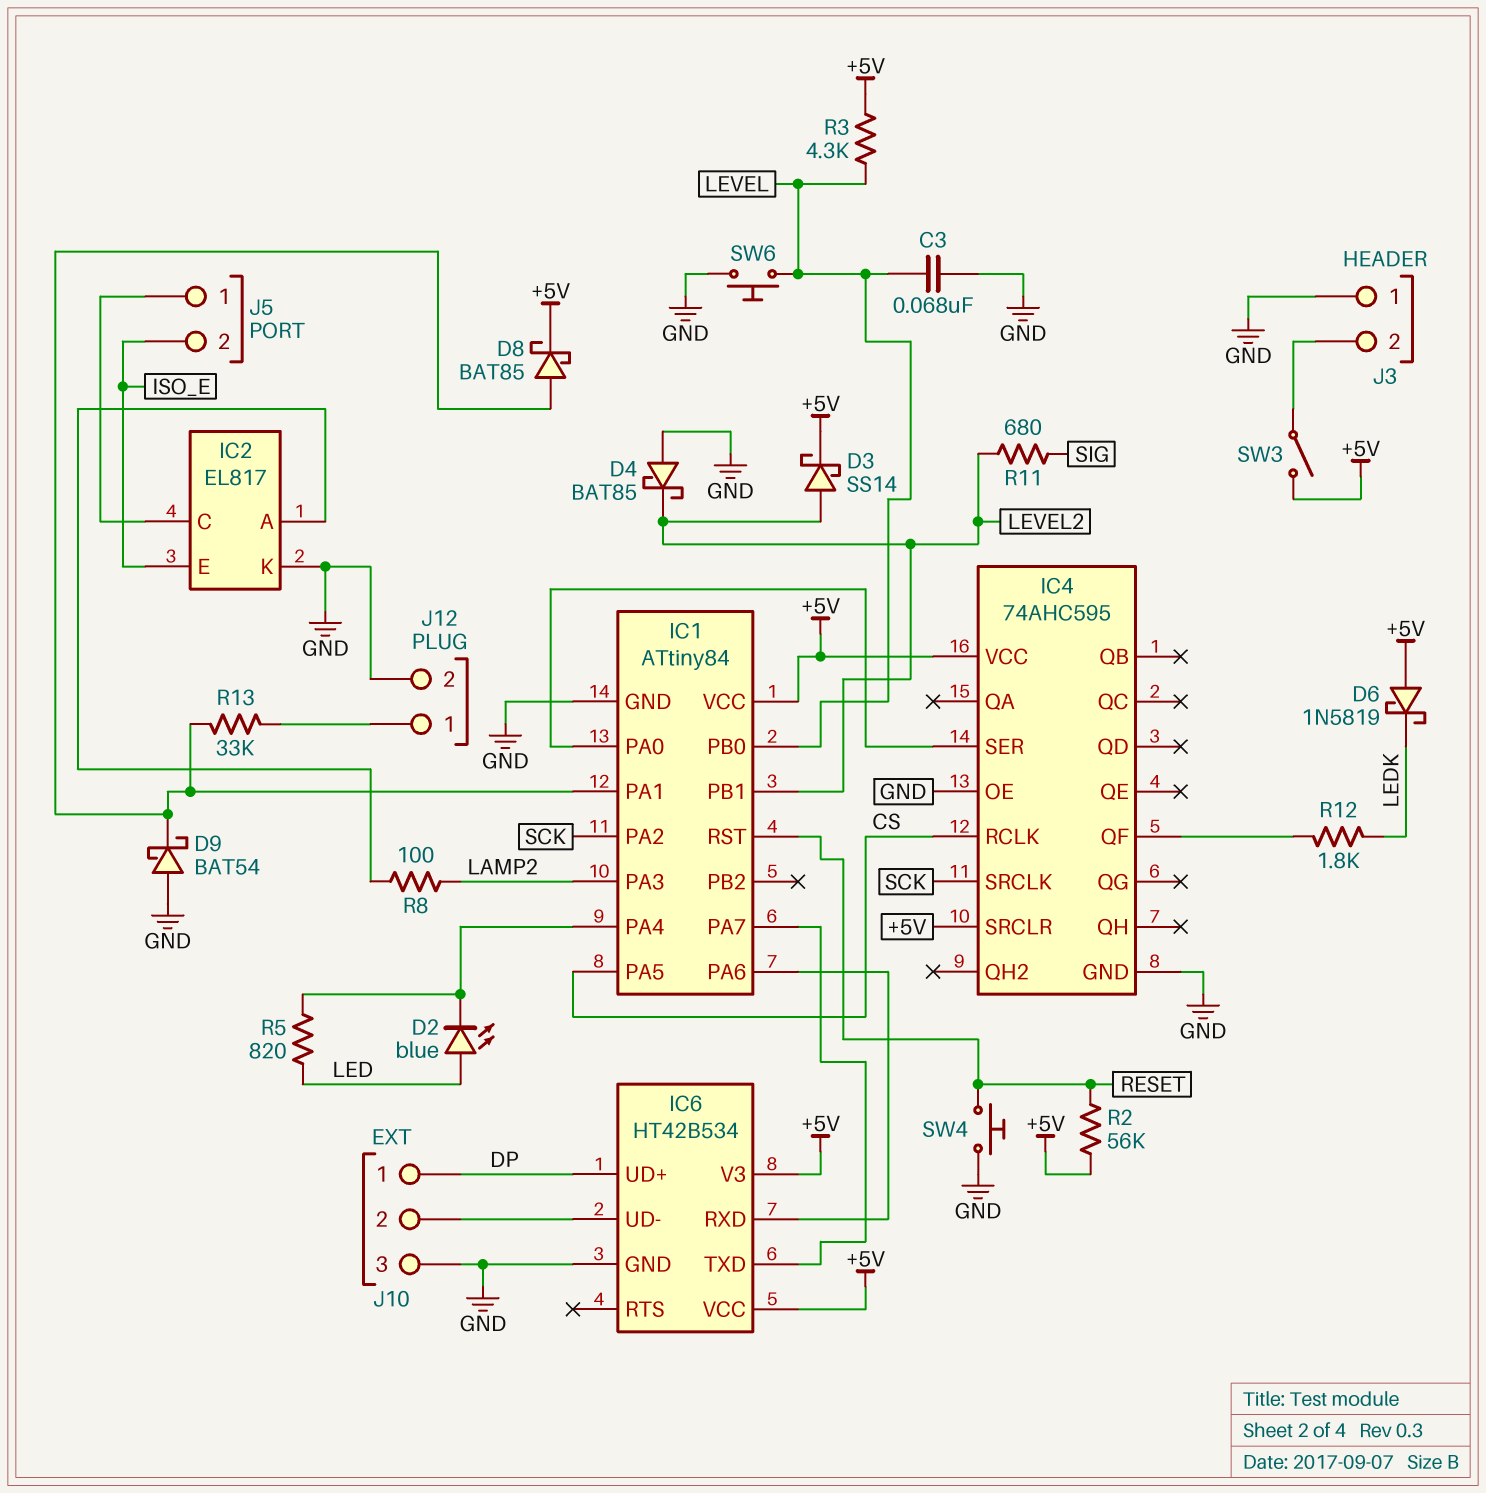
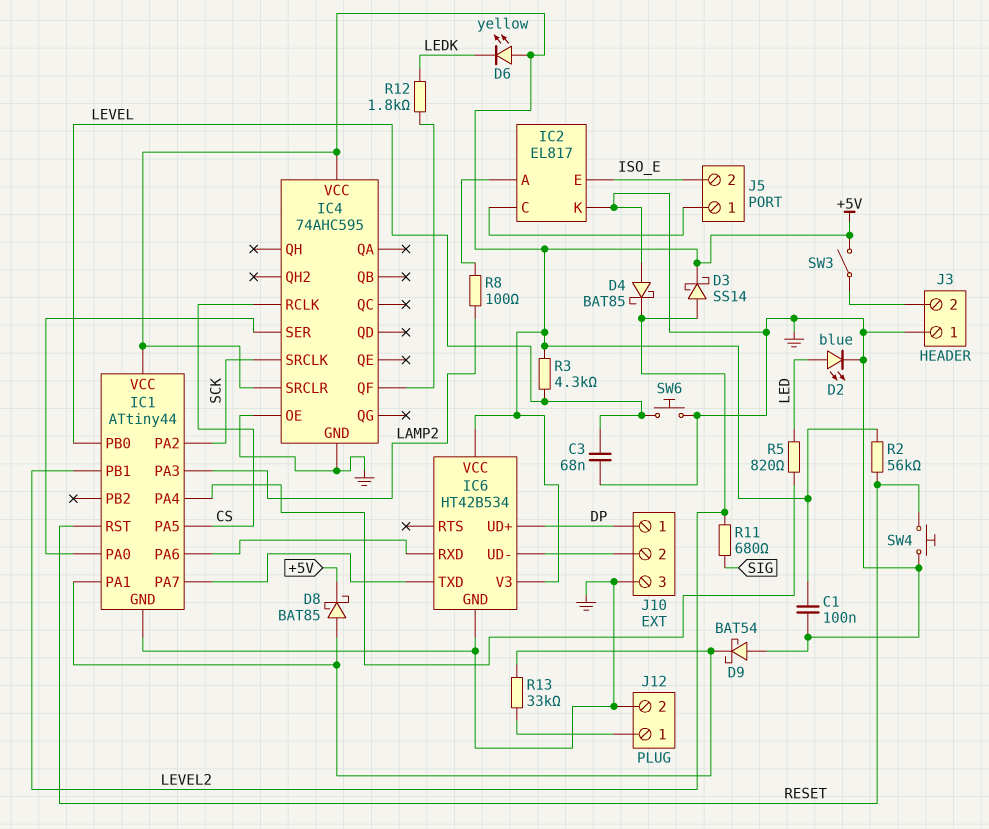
C1: none -> 100nF (+5V, GND)
D2: LED blue (A LED, K IC1/PA4) -> LED blue (A LED, K GND)
D6: schottky 1N5819 (A +5V, K LEDK) -> LED yellow (A +5V, K LEDK)
IC1: ATtiny84 -> ATtiny44

